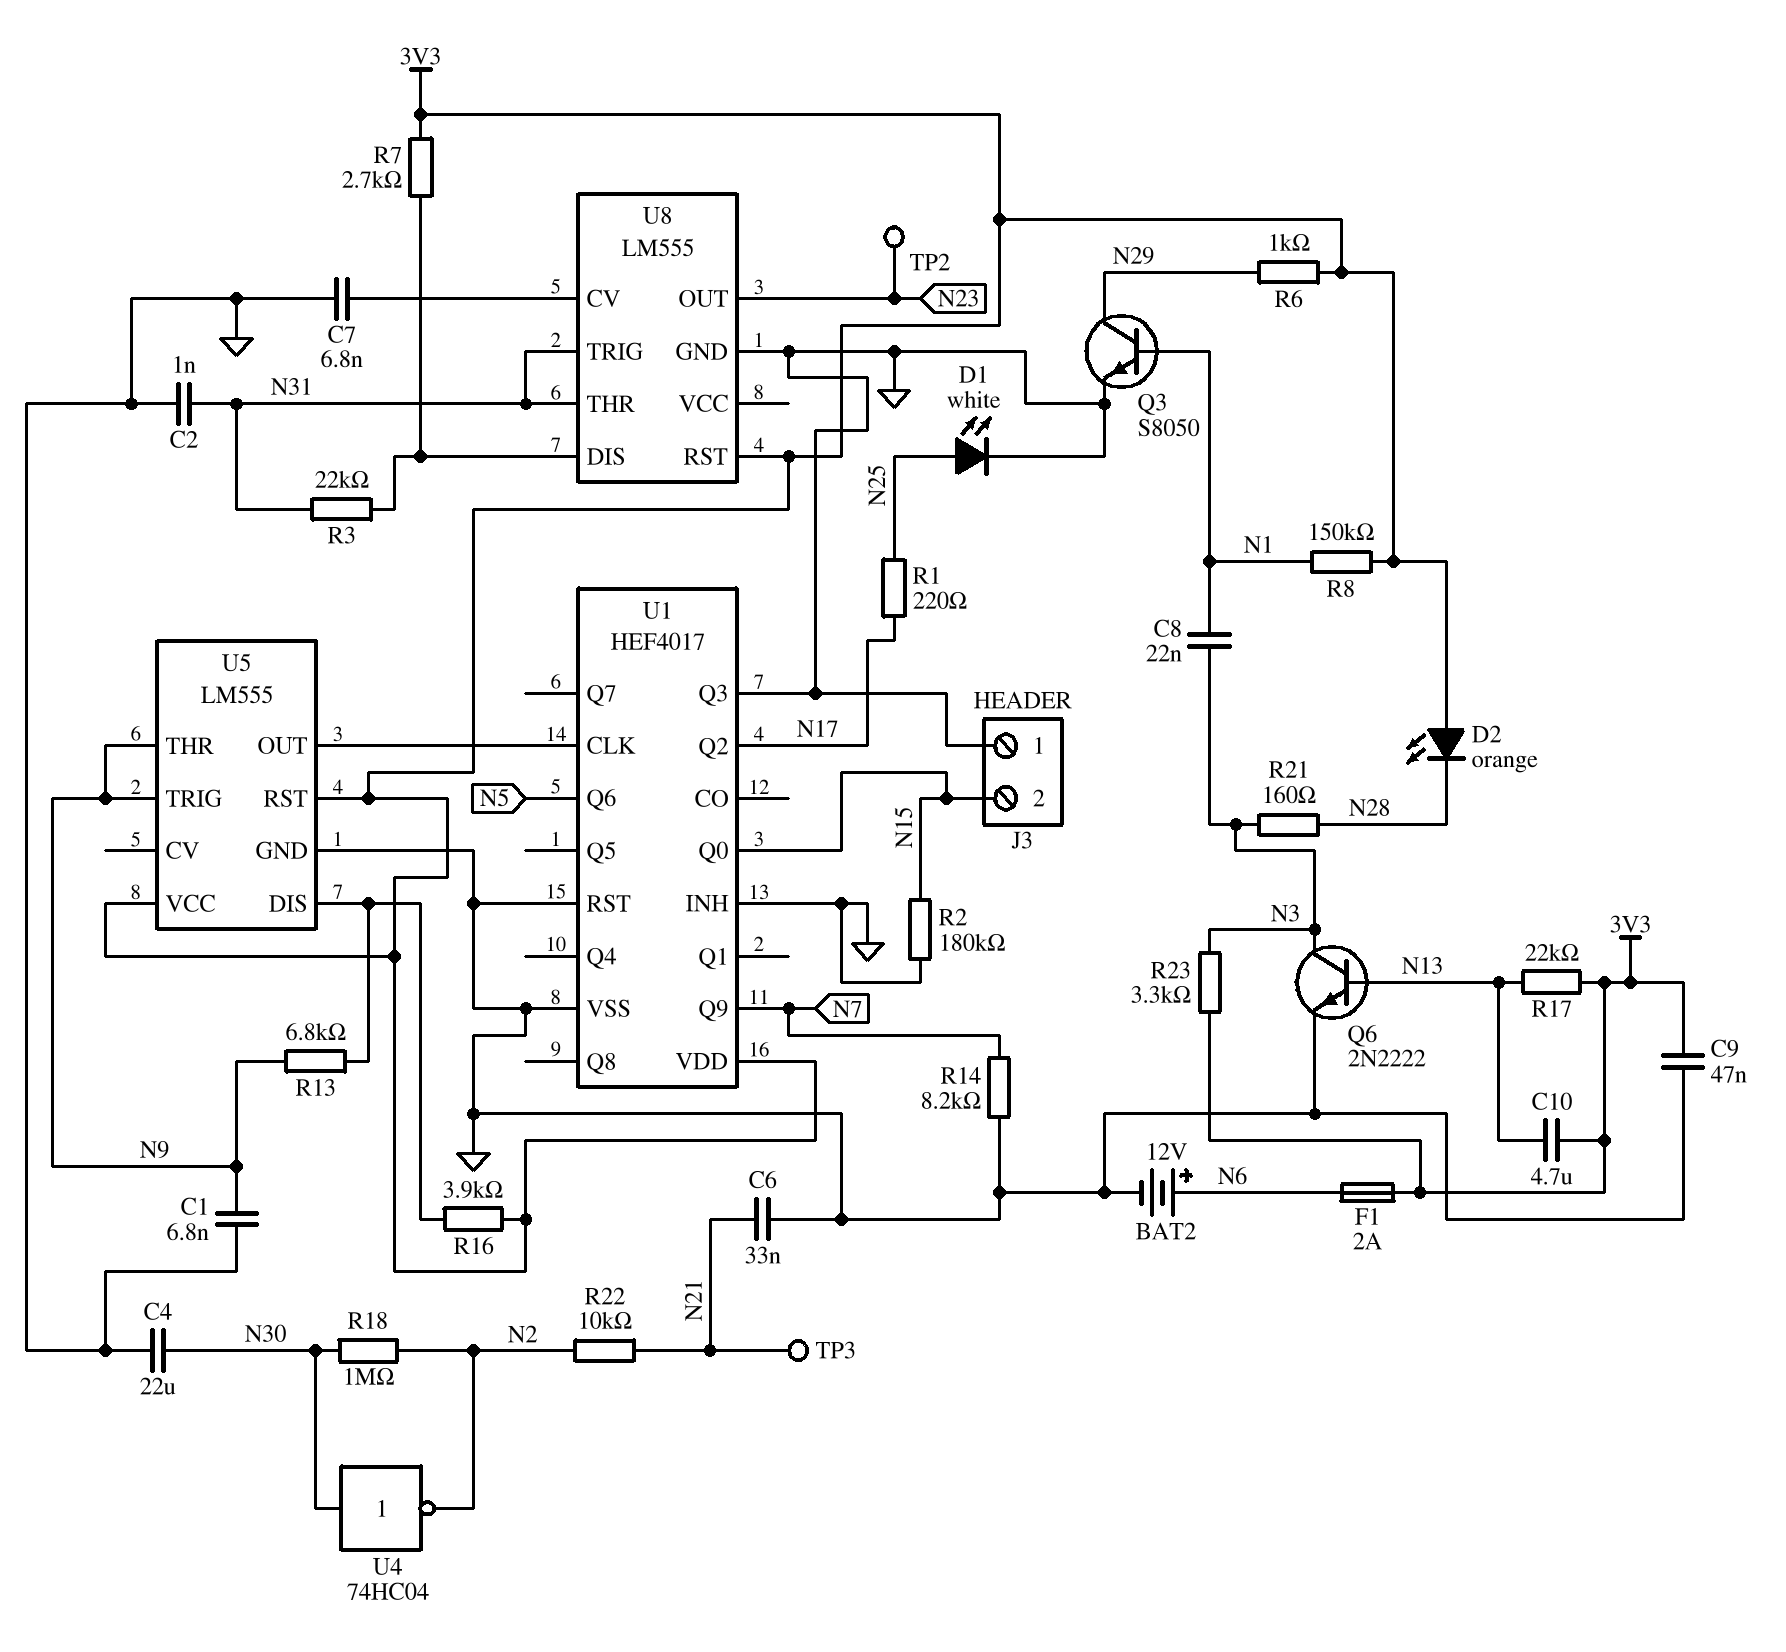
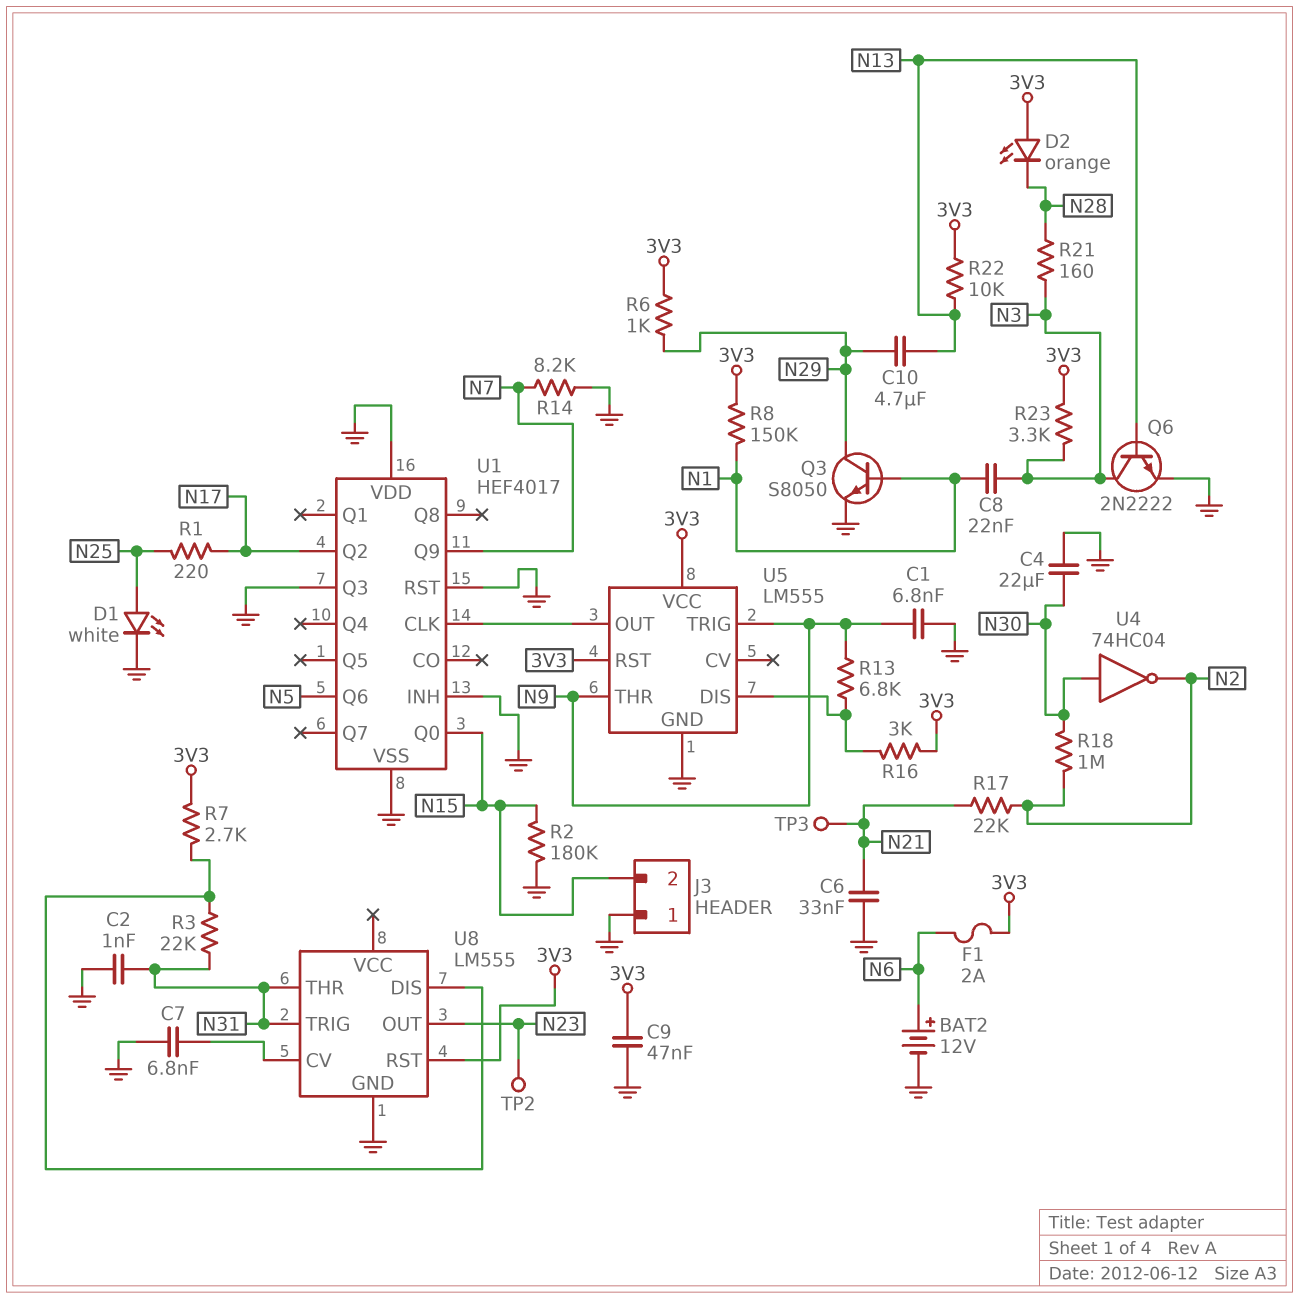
C10: 4.7uF (3V3, N13) -> 4.7uF (N13, N29)
R16: 3.9k (3V3, U5/DIS) -> 3k (3V3, U5/DIS)
R17: 22k (3V3, N13) -> 22k (N2, N21)
R22: 10k (N2, N21) -> 10k (3V3, N13)
U1 pin VDD: 3V3 -> GND

